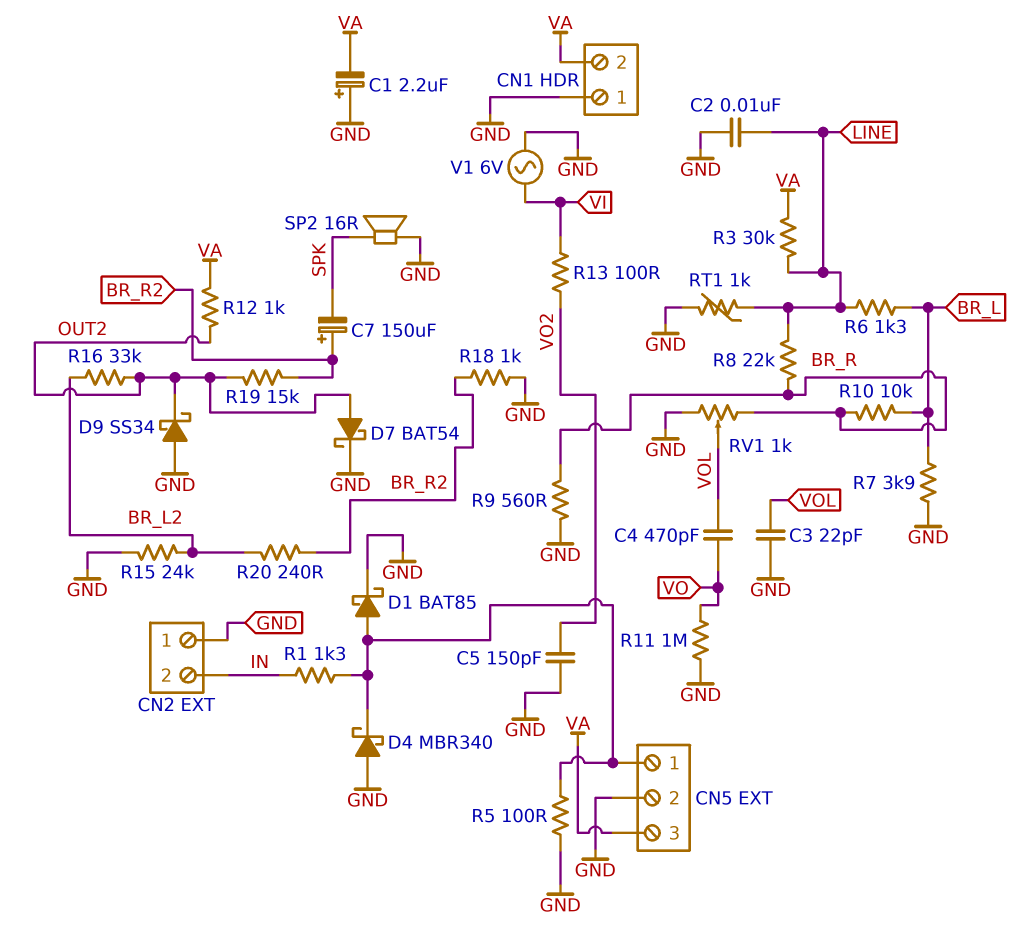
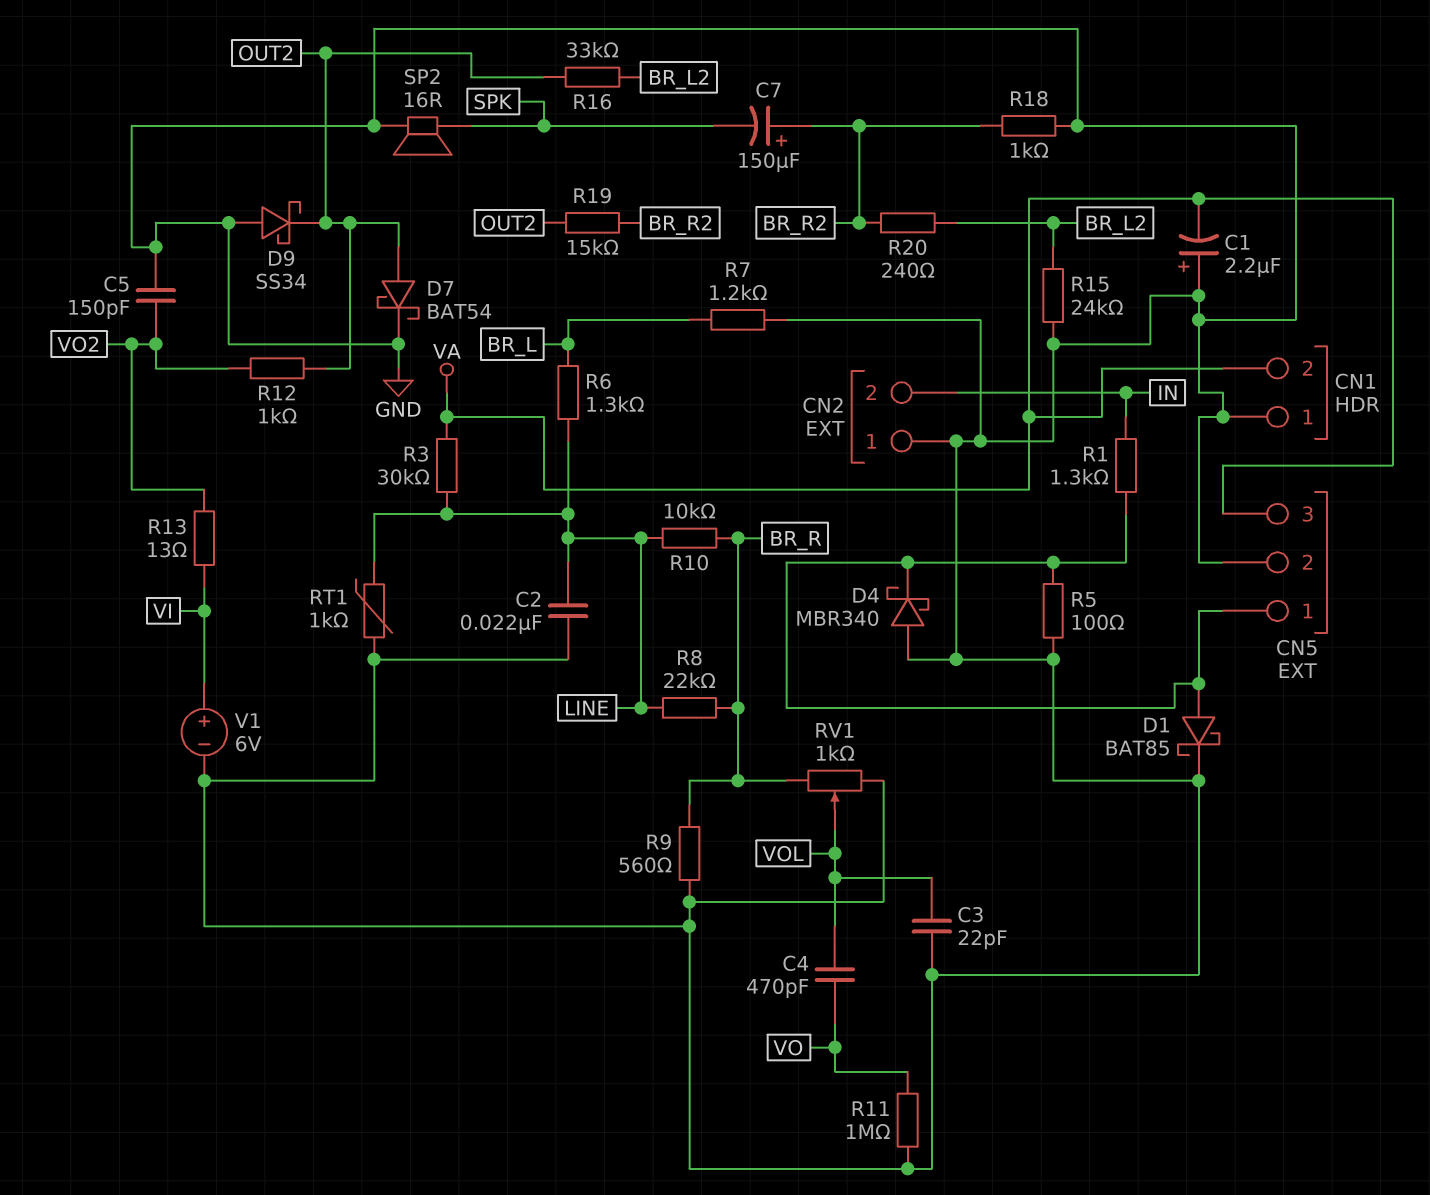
C2: 10nF (GND, LINE) -> 22nF (GND, LINE)
R7: 3.9k (BR_L, GND) -> 1.2k (BR_L, GND)
R10: 10k (BR_L, BR_R) -> 10k (BR_R, LINE)
R12: 1k (OUT2, VA) -> 1k (OUT2, VO2)
R13: 100 (VI, VO2) -> 13 (VI, VO2)
V1: AC 6V (GND, VI) -> 6V (plus VI, minus GND)

